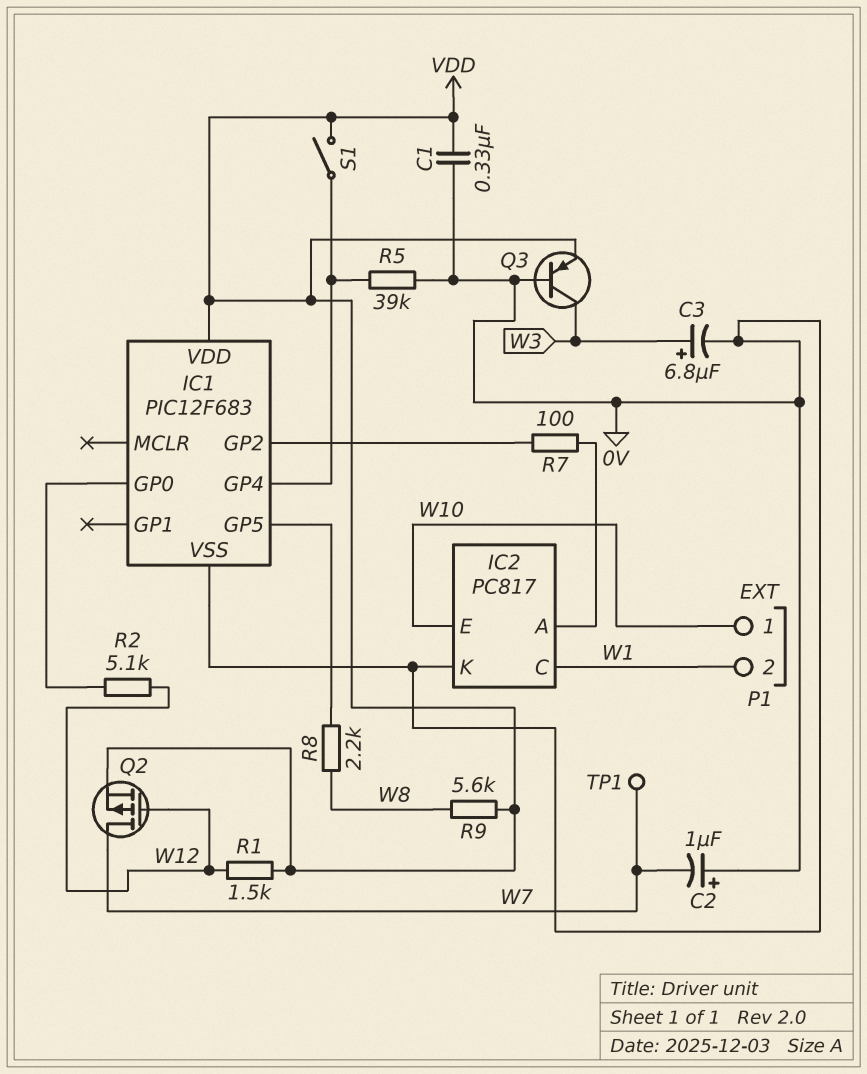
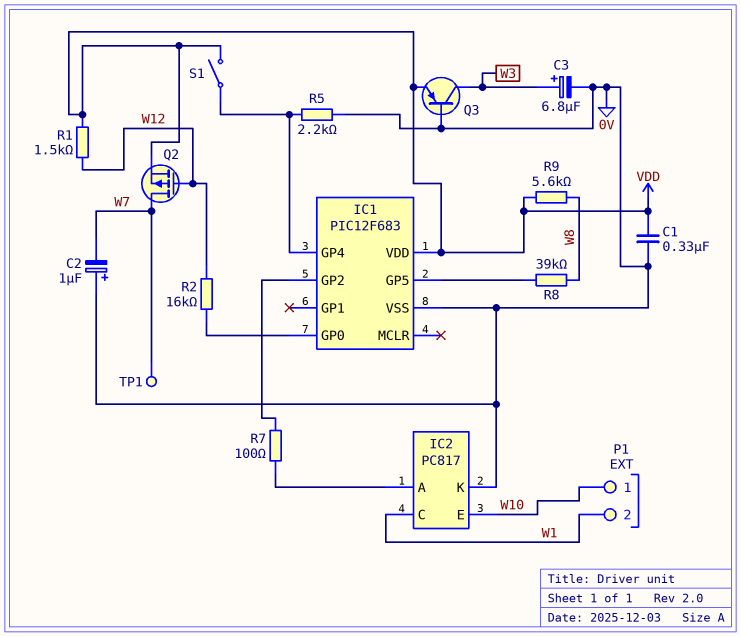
R2: 5.1k (IC1/GP0, W12) -> 16k (IC1/GP0, W12)
R5: 39k (0V, IC1/GP4) -> 2.2k (0V, IC1/GP4)
R8: 2.2k (IC1/GP5, W8) -> 39k (IC1/GP5, W8)

